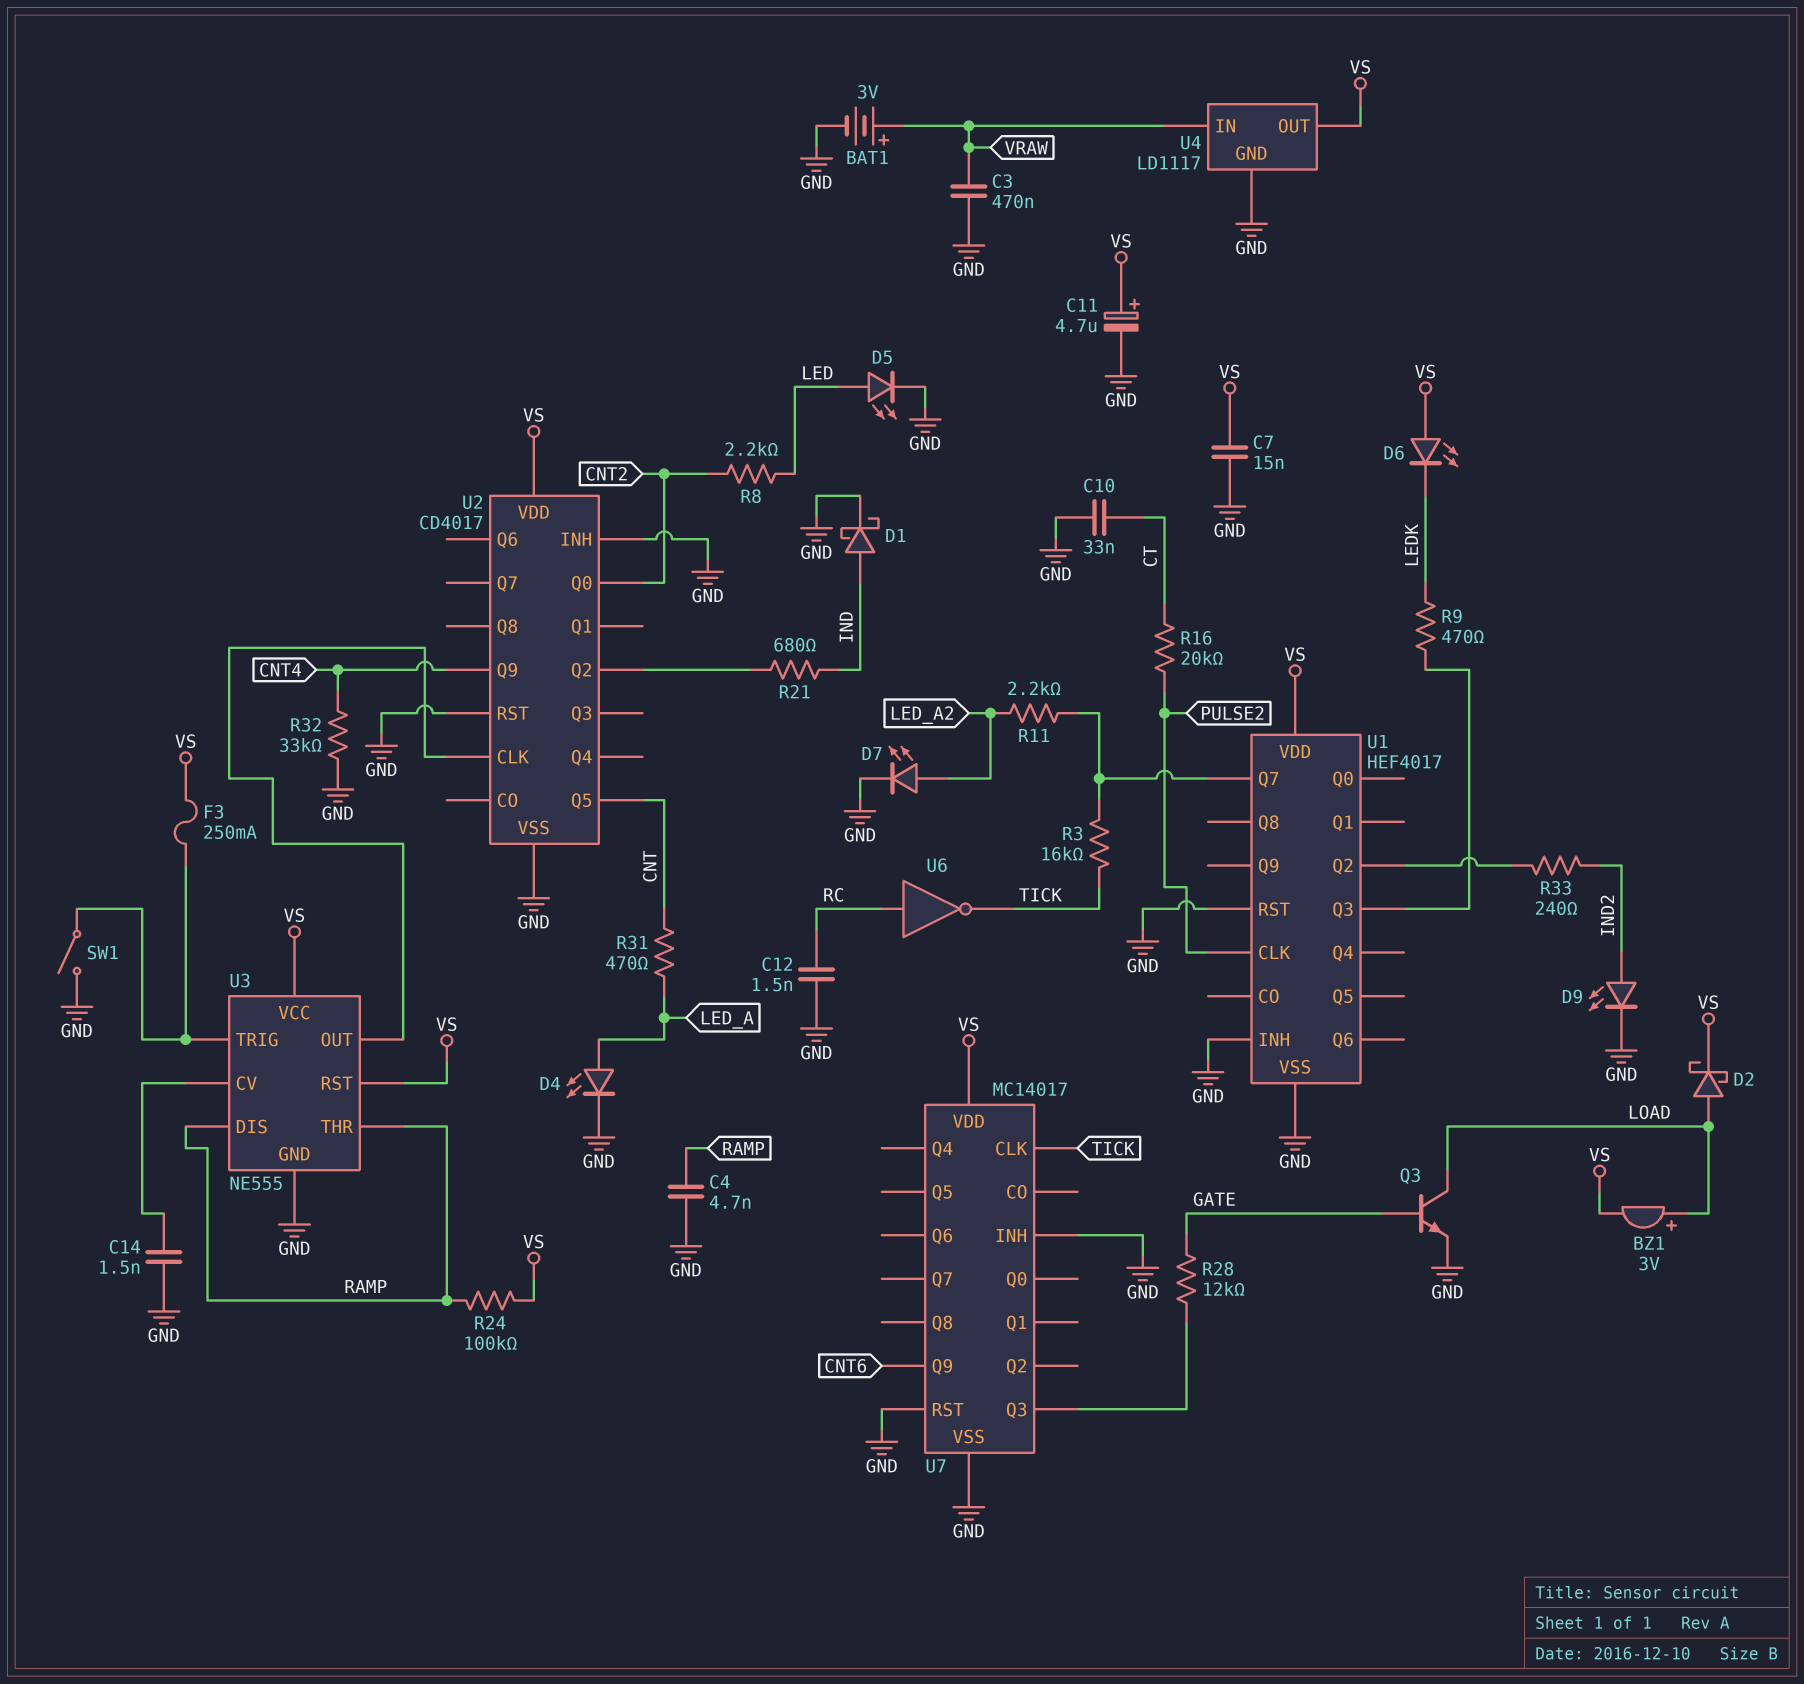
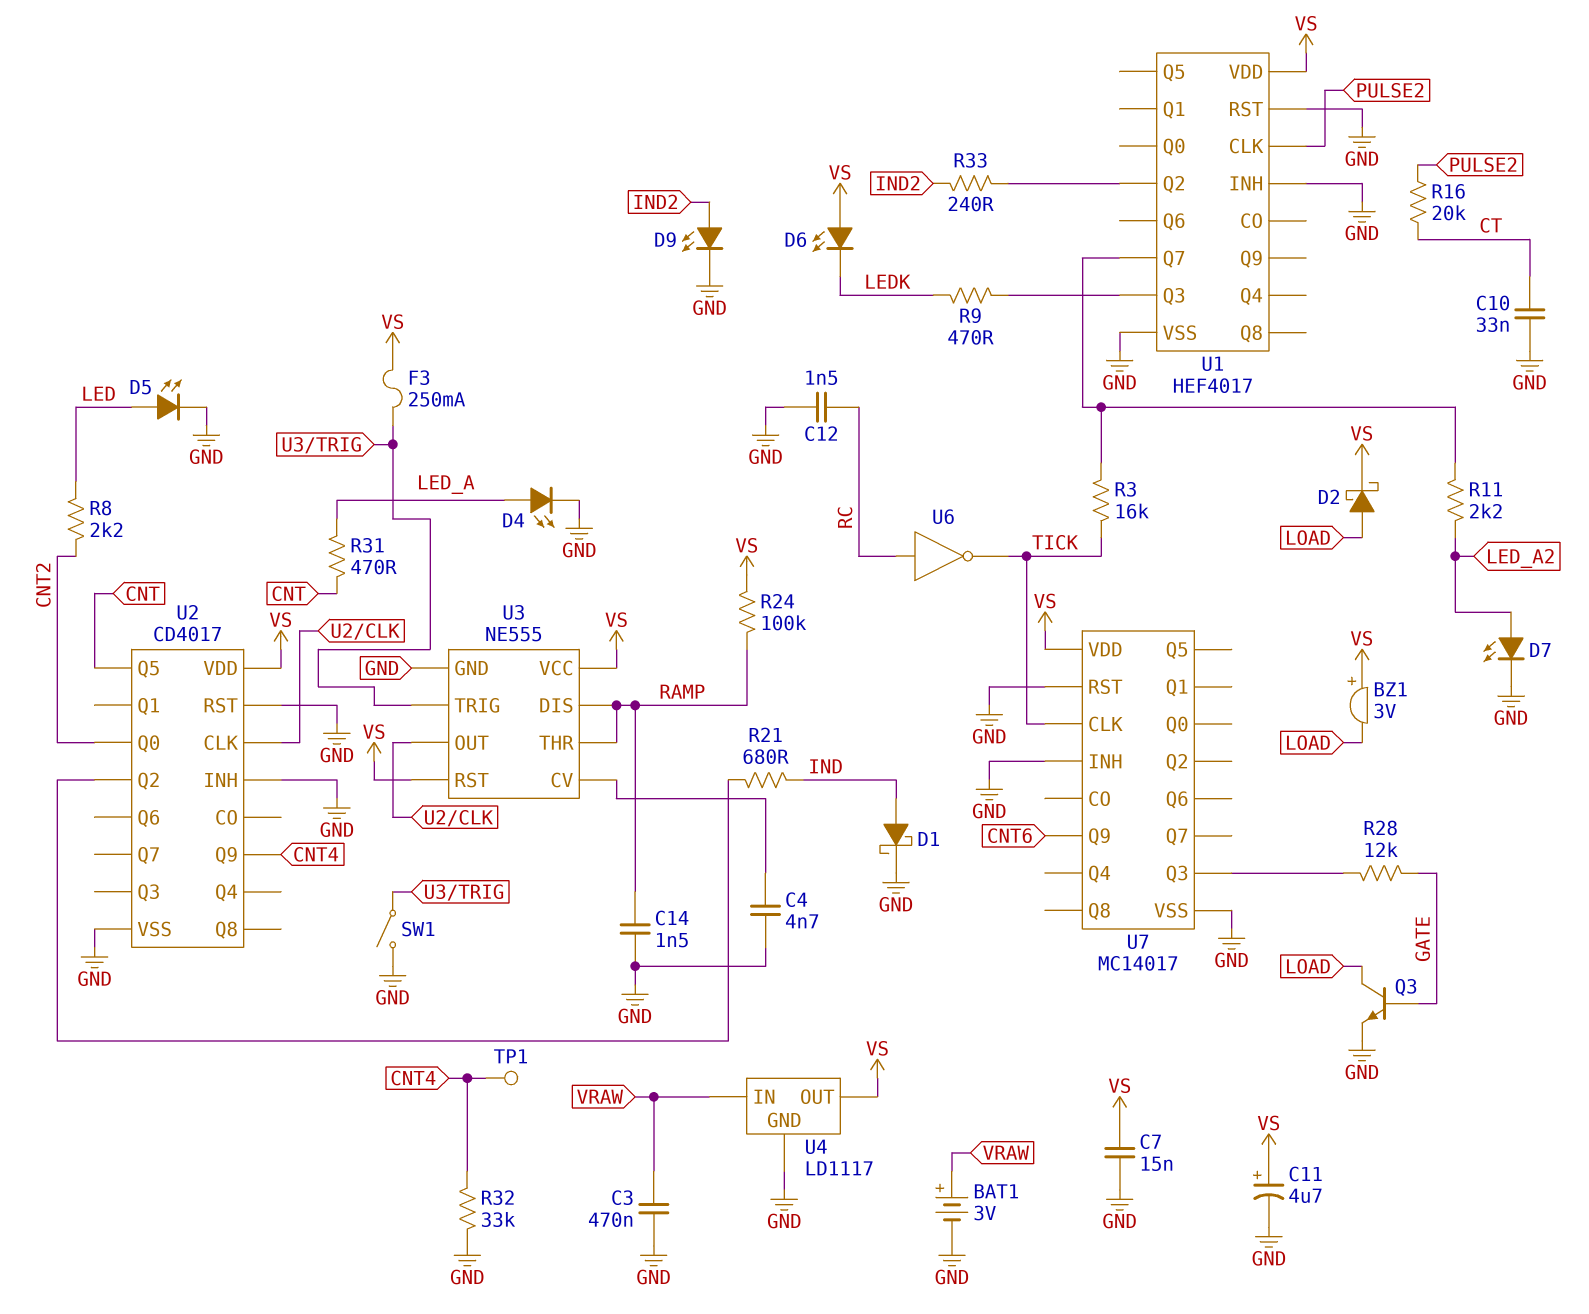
BZ1: buzzer 3V (plus LOAD, minus VS) -> buzzer 3V (plus VS, minus LOAD)
C4: 4.7nF (GND, RAMP) -> 4.7nF (GND, U3/CV)
C14: 1.5nF (GND, U3/CV) -> 1.5nF (GND, RAMP)
TP1: none -> test point (CNT4)

